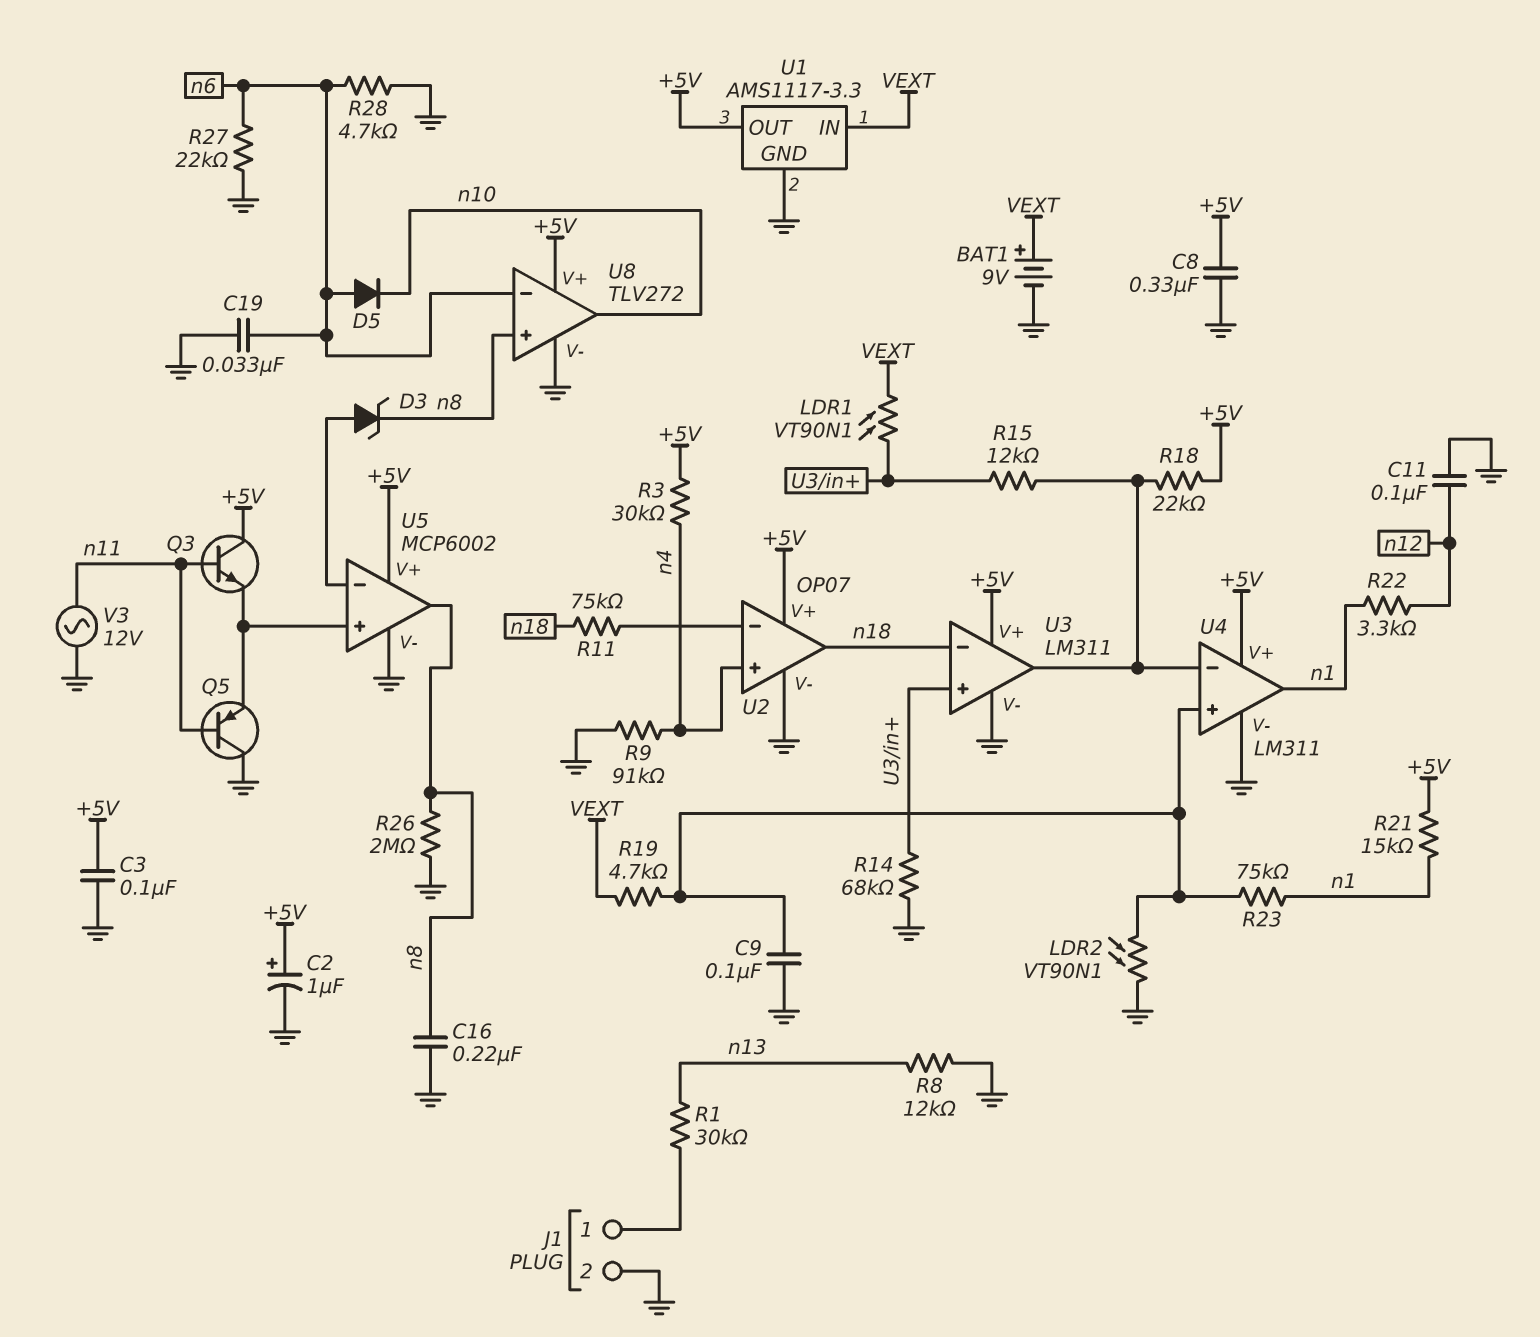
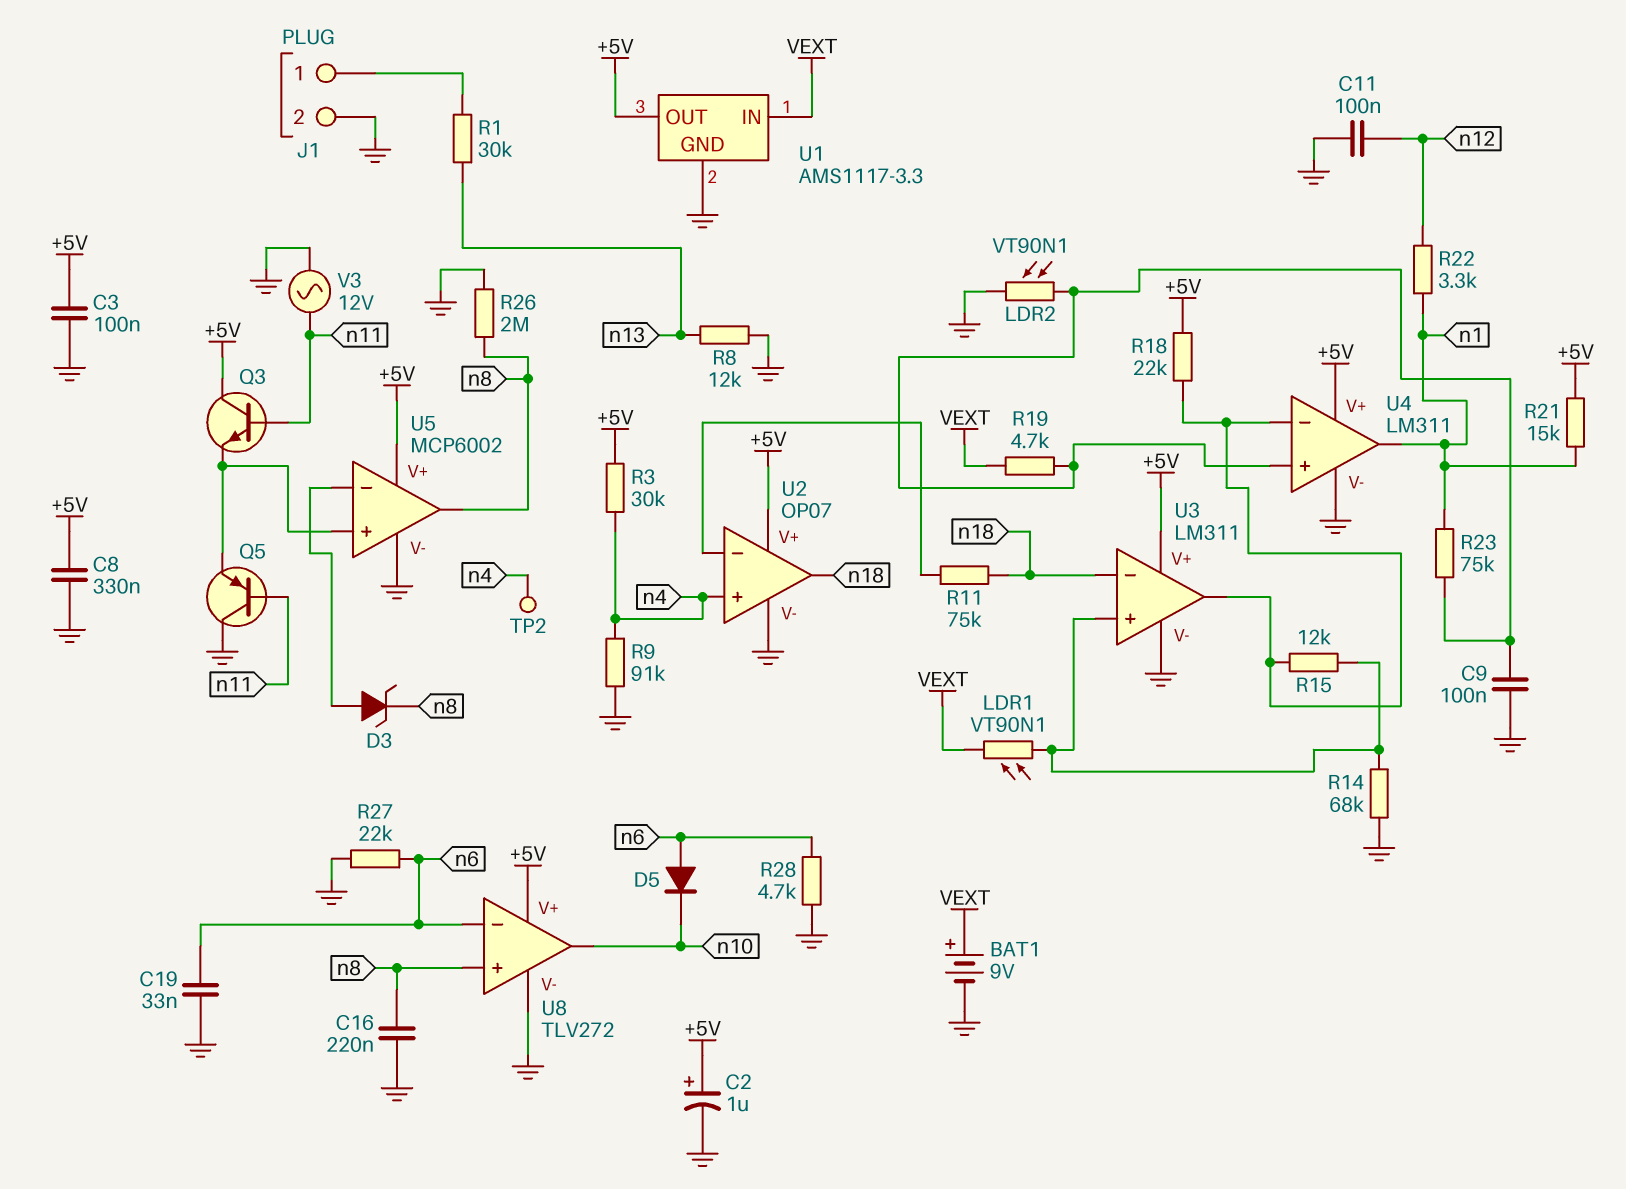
TP2: none -> test point (n4)

